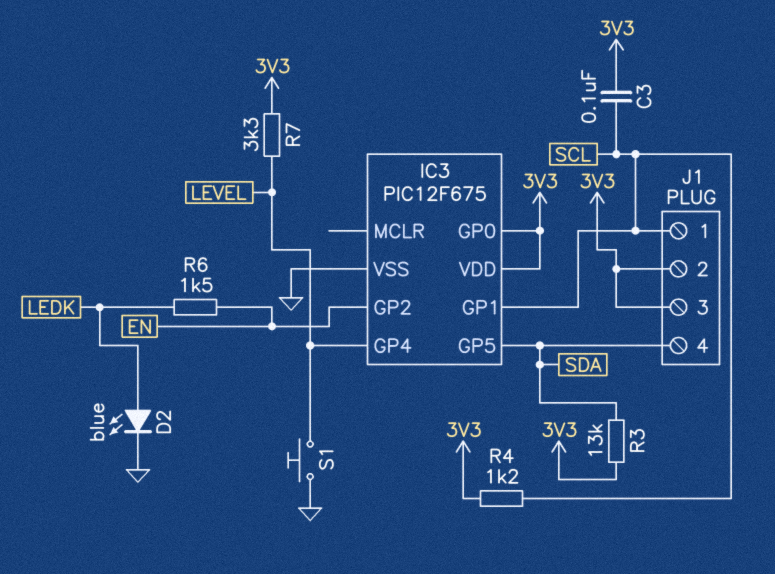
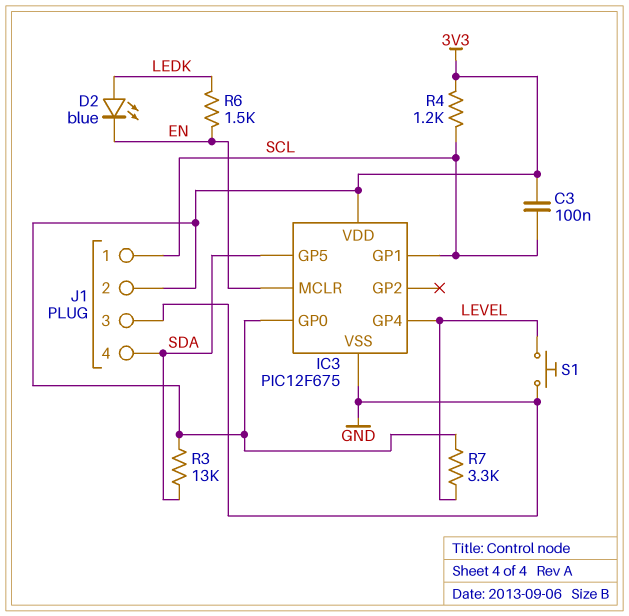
D2: LED blue (A LEDK, K GND) -> LED blue (A LEDK, K EN)
IC3 pin GP2: EN -> none
IC3 pin MCLR: none -> EN
J1 pin 3: 3V3 -> GND

